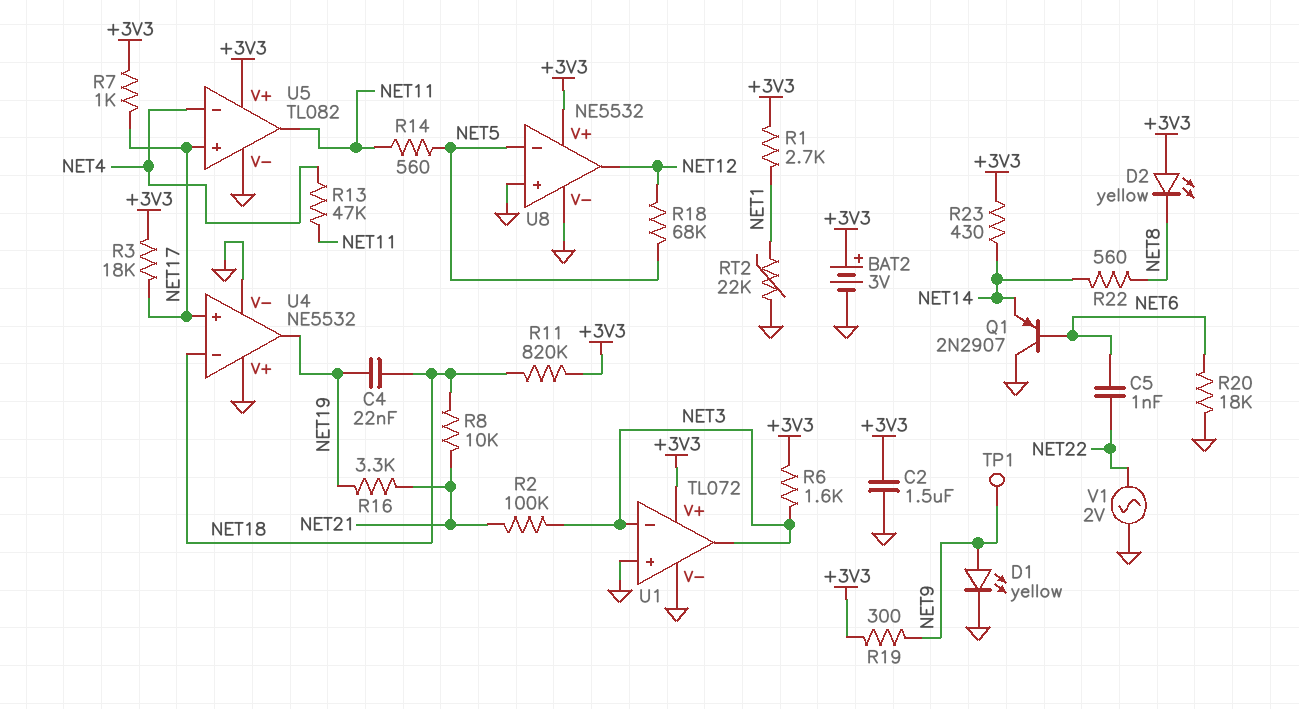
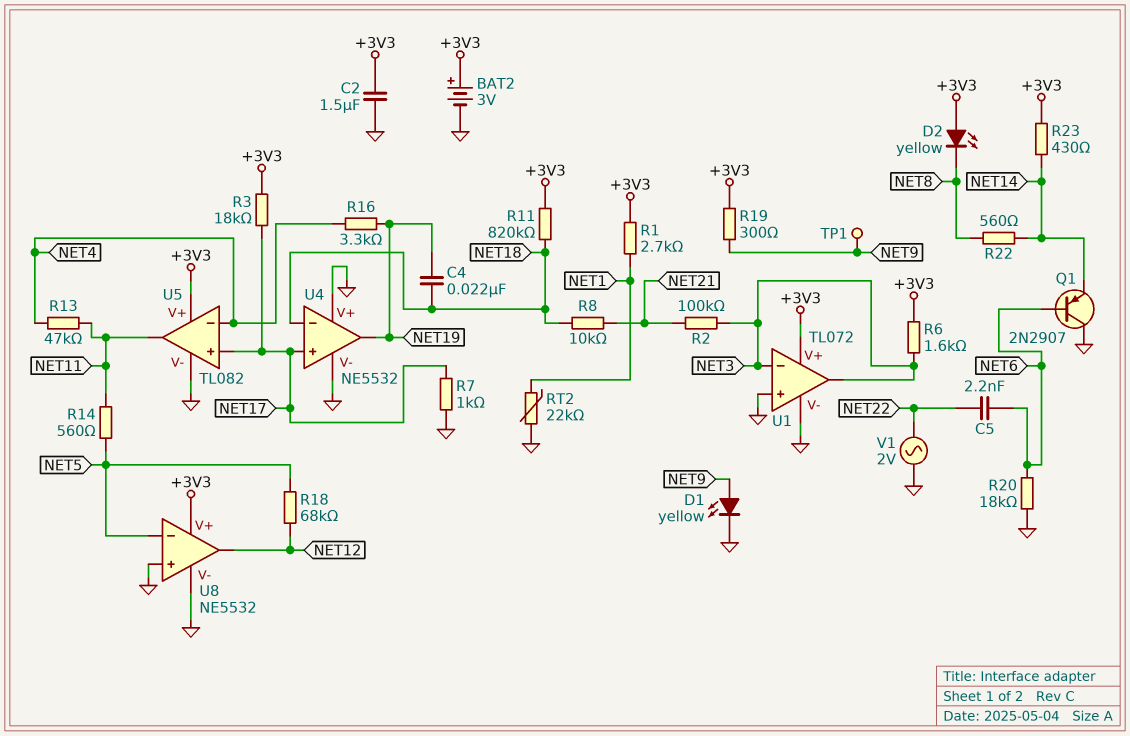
C5: 1nF (NET6, NET22) -> 2.2nF (NET6, NET22)
R7: 1k (+3V3, NET17) -> 1k (GND, NET17)
R16: 3.3k (NET19, NET21) -> 3.3k (NET4, NET19)

